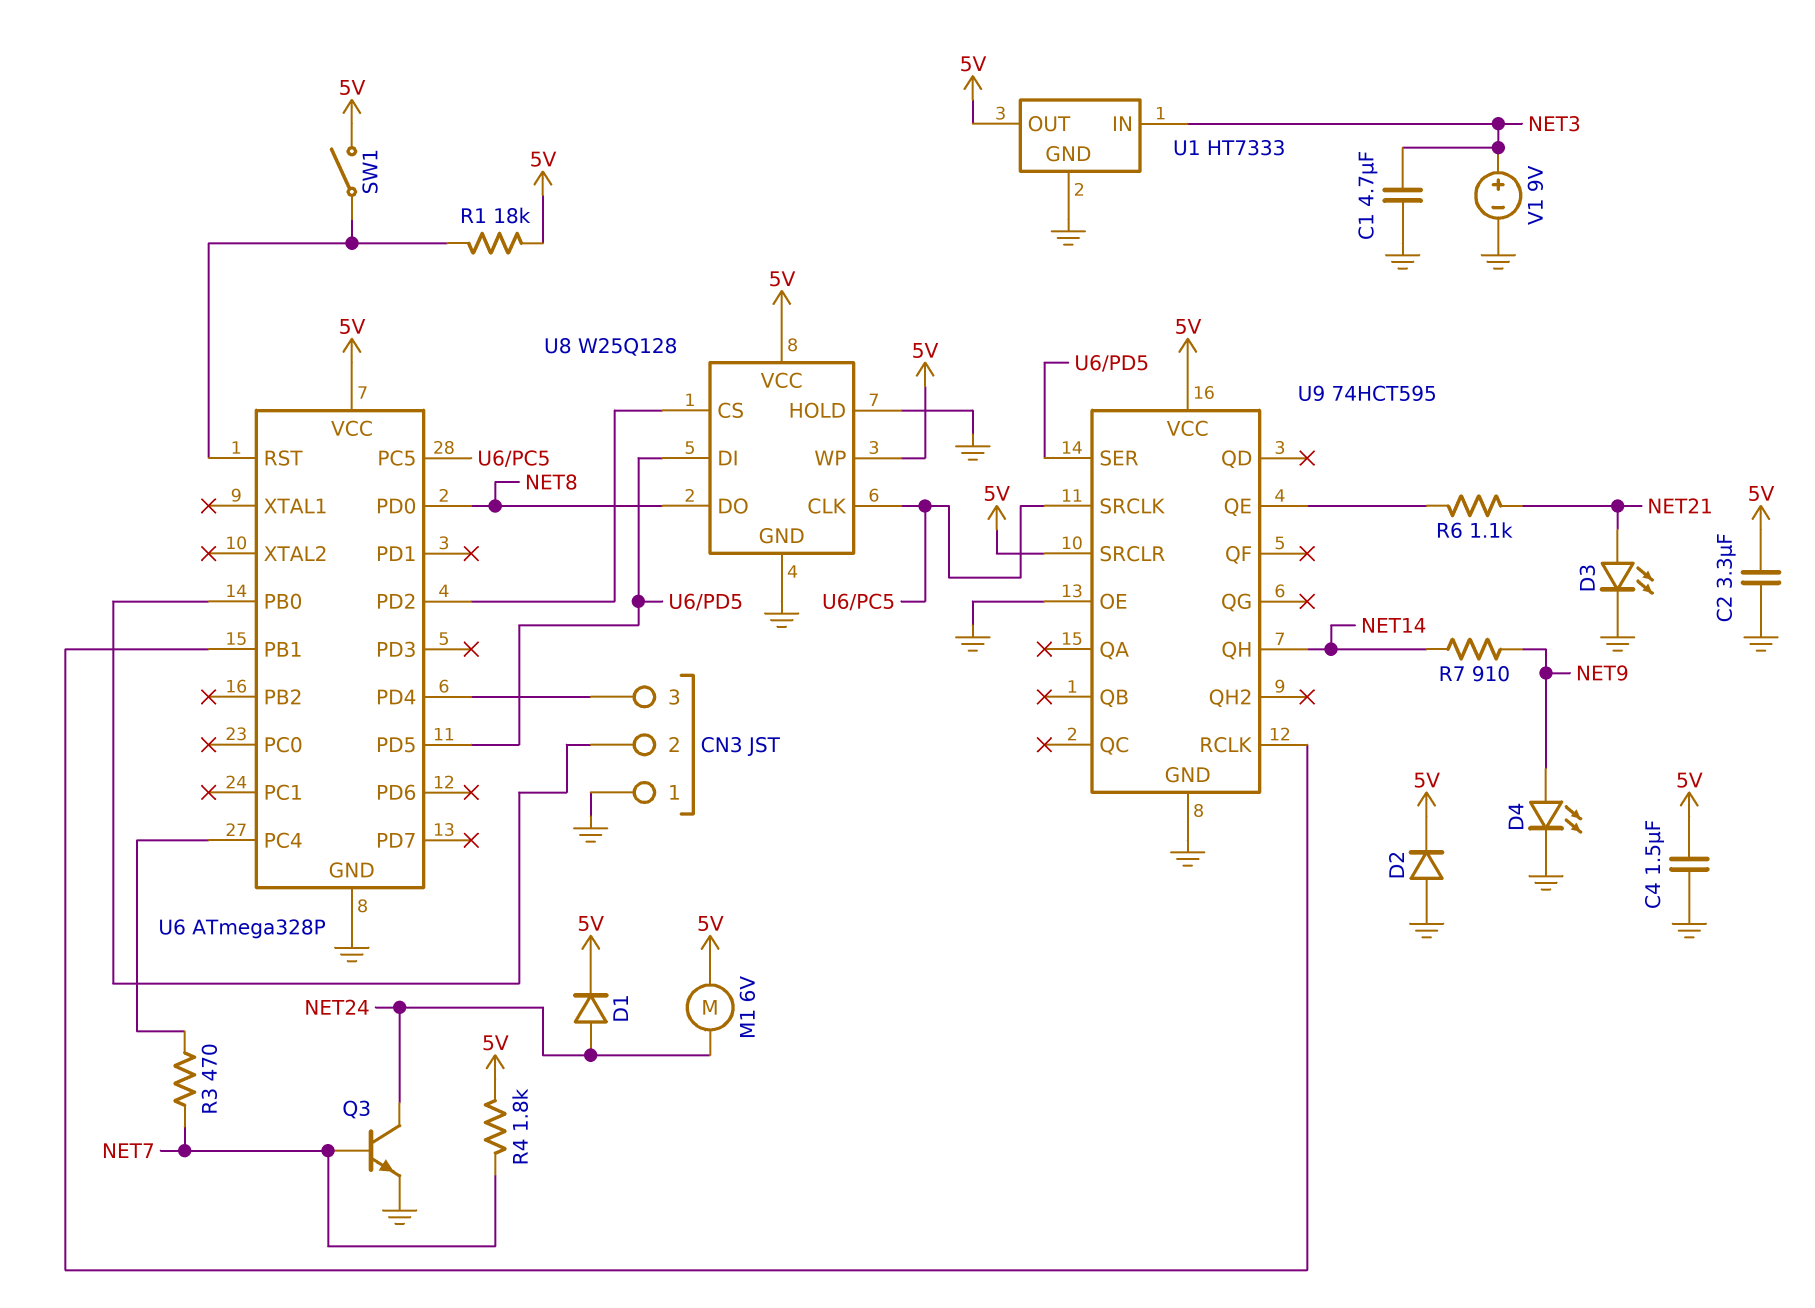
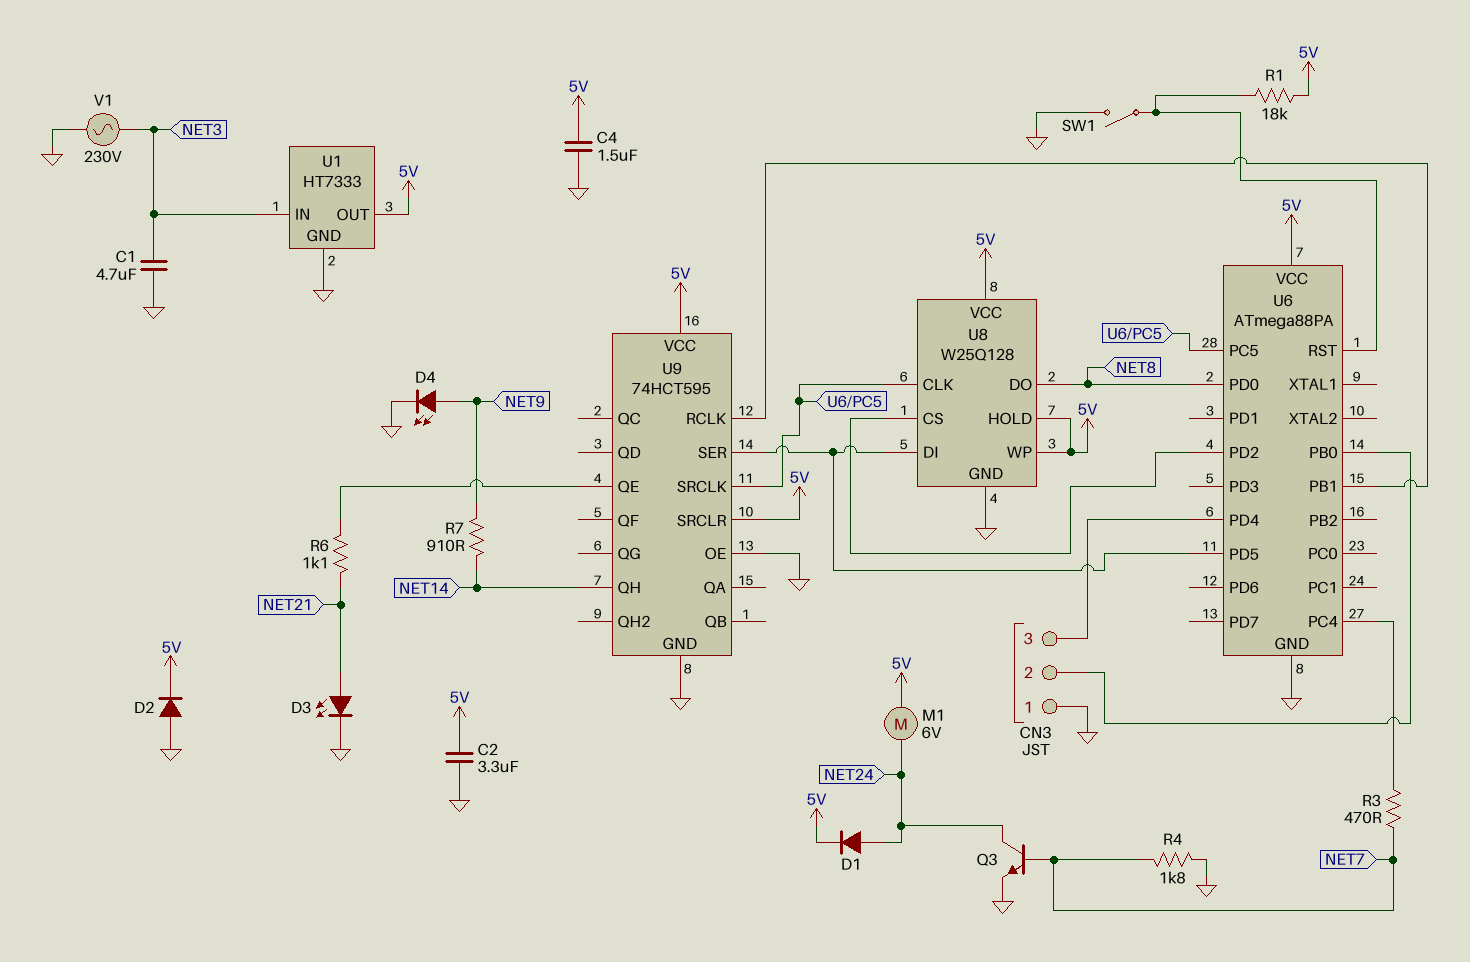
R4: 1.8k (5V, NET7) -> 1.8k (GND, NET7)
SW1: switch (5V, U6/RST) -> switch (GND, U6/RST)
U6: ATmega328P -> ATmega88PA
U8 pin HOLD: GND -> 5V
V1: 9V (plus NET3, minus GND) -> AC 230V (GND, NET3)

